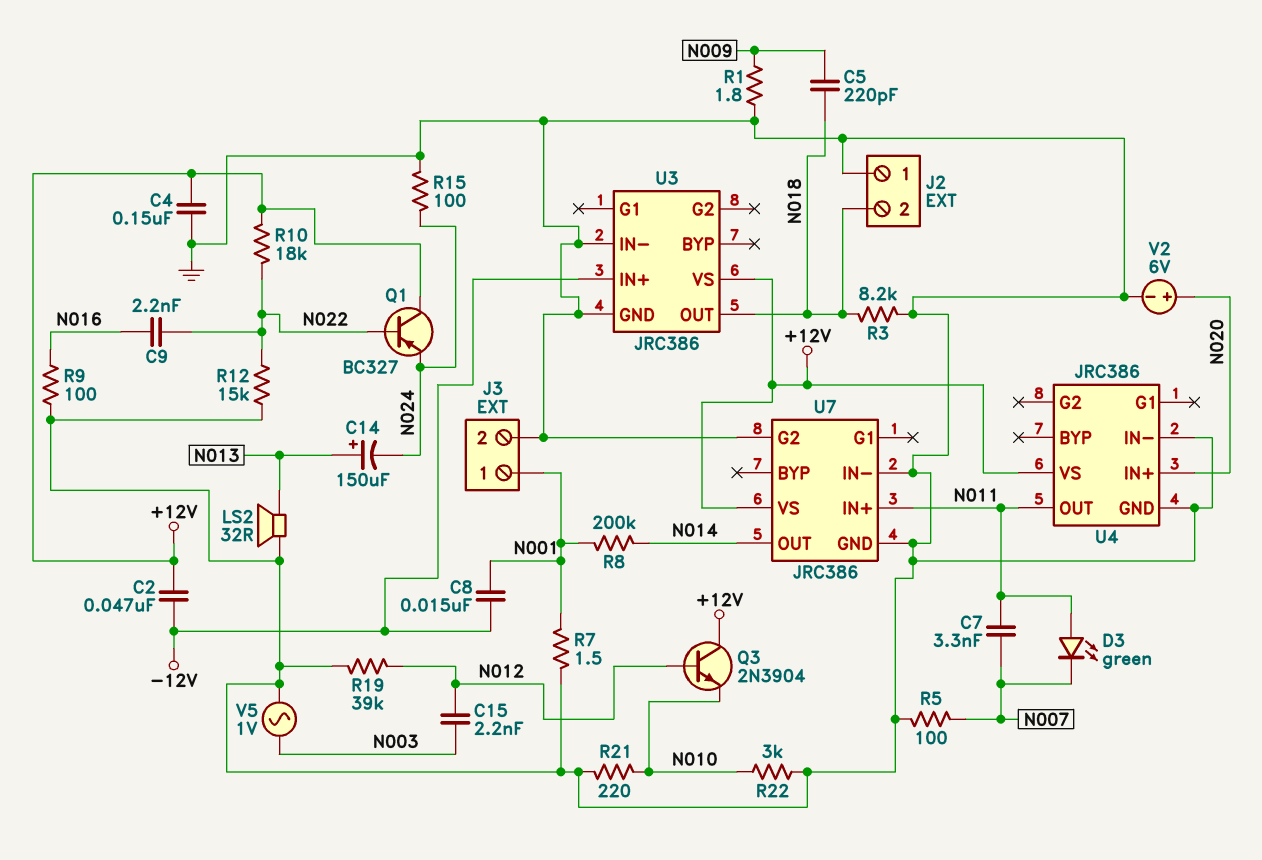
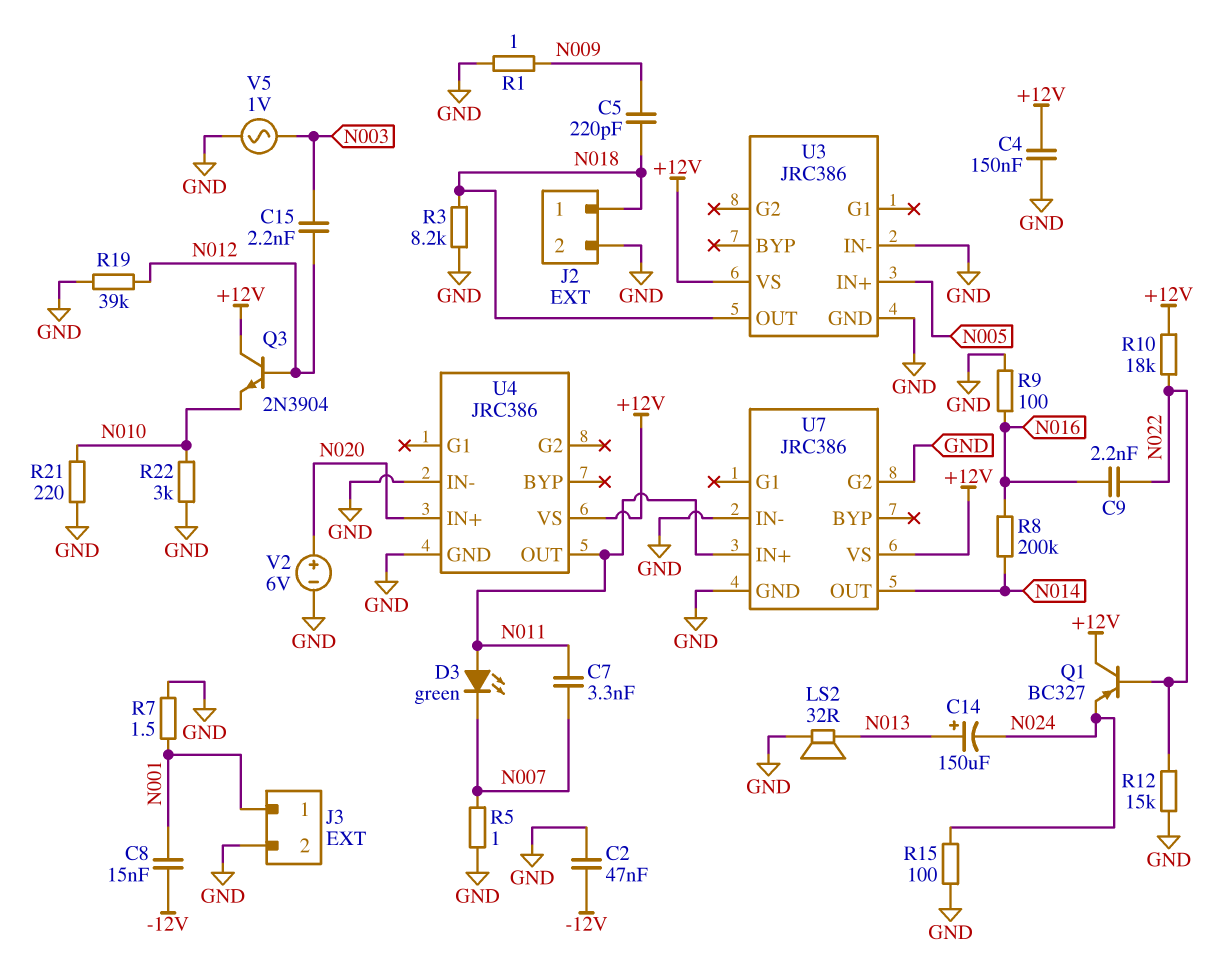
C2: 47nF (+12V, -12V) -> 47nF (-12V, GND)
J2 pin 1: GND -> N018
J2 pin 2: N018 -> GND
R1: 1.8 (GND, N009) -> 1 (GND, N009)
R5: 100 (GND, N007) -> 1 (GND, N007)
R8: 200k (N001, N014) -> 200k (N014, N016)
U3 pin IN+: -12V -> N005

